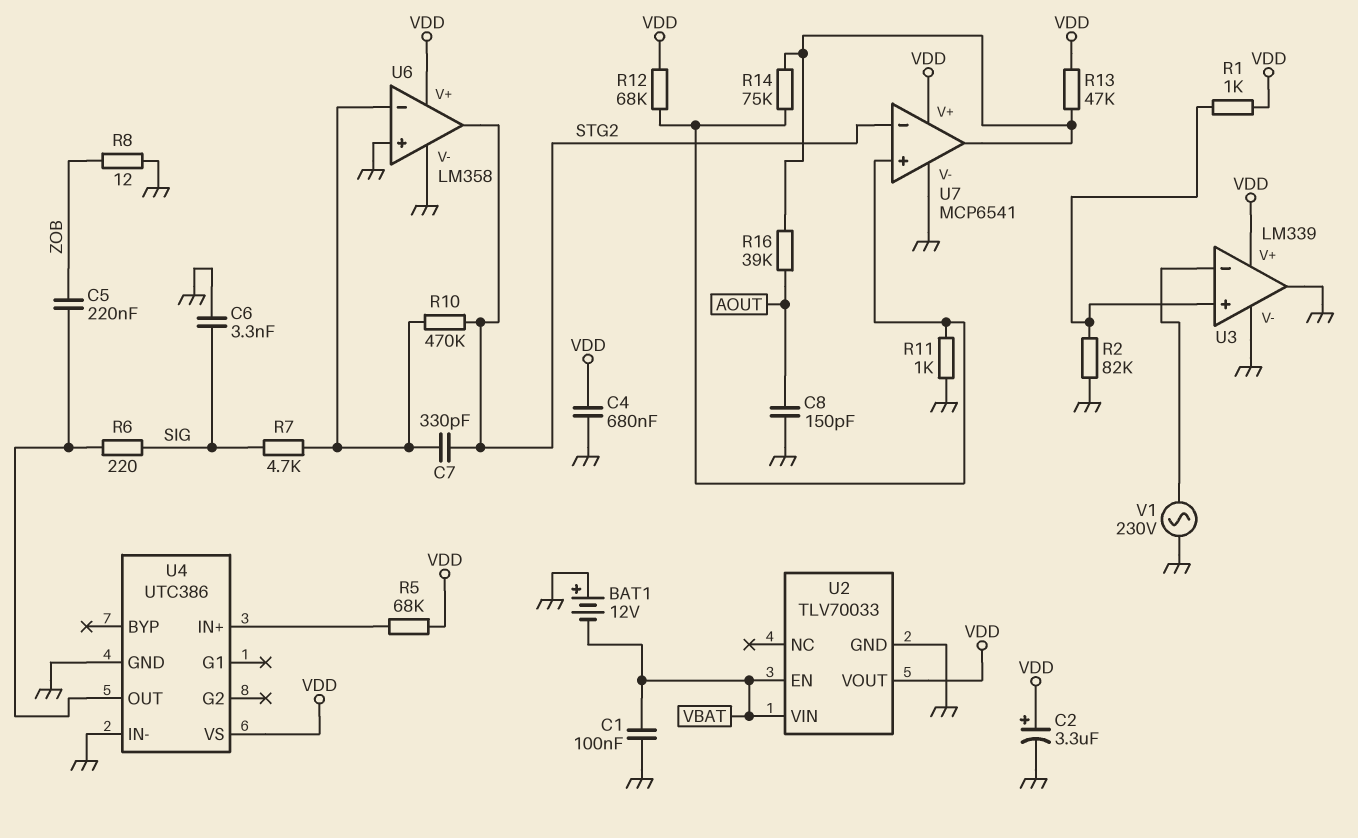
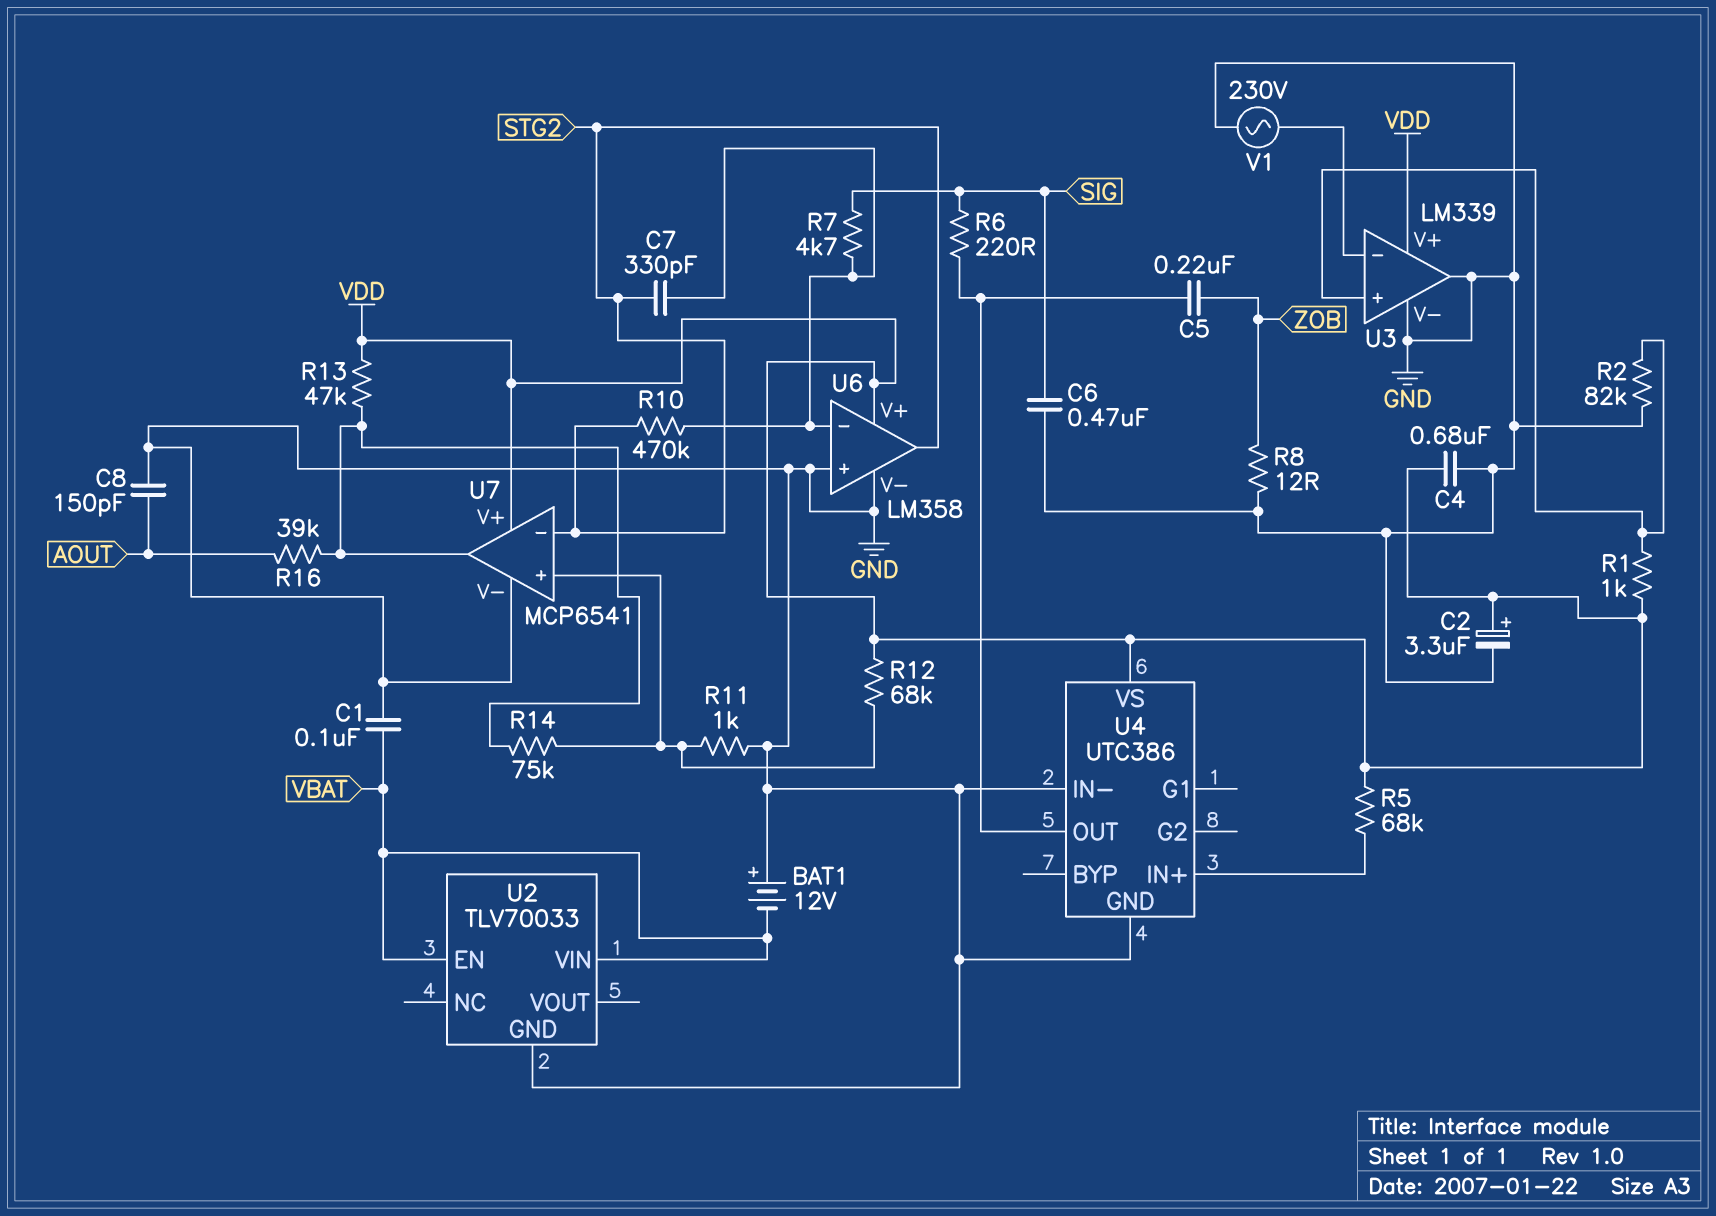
C6: 3.3nF (GND, SIG) -> 470nF (GND, SIG)
U2 pin VOUT: VDD -> none

